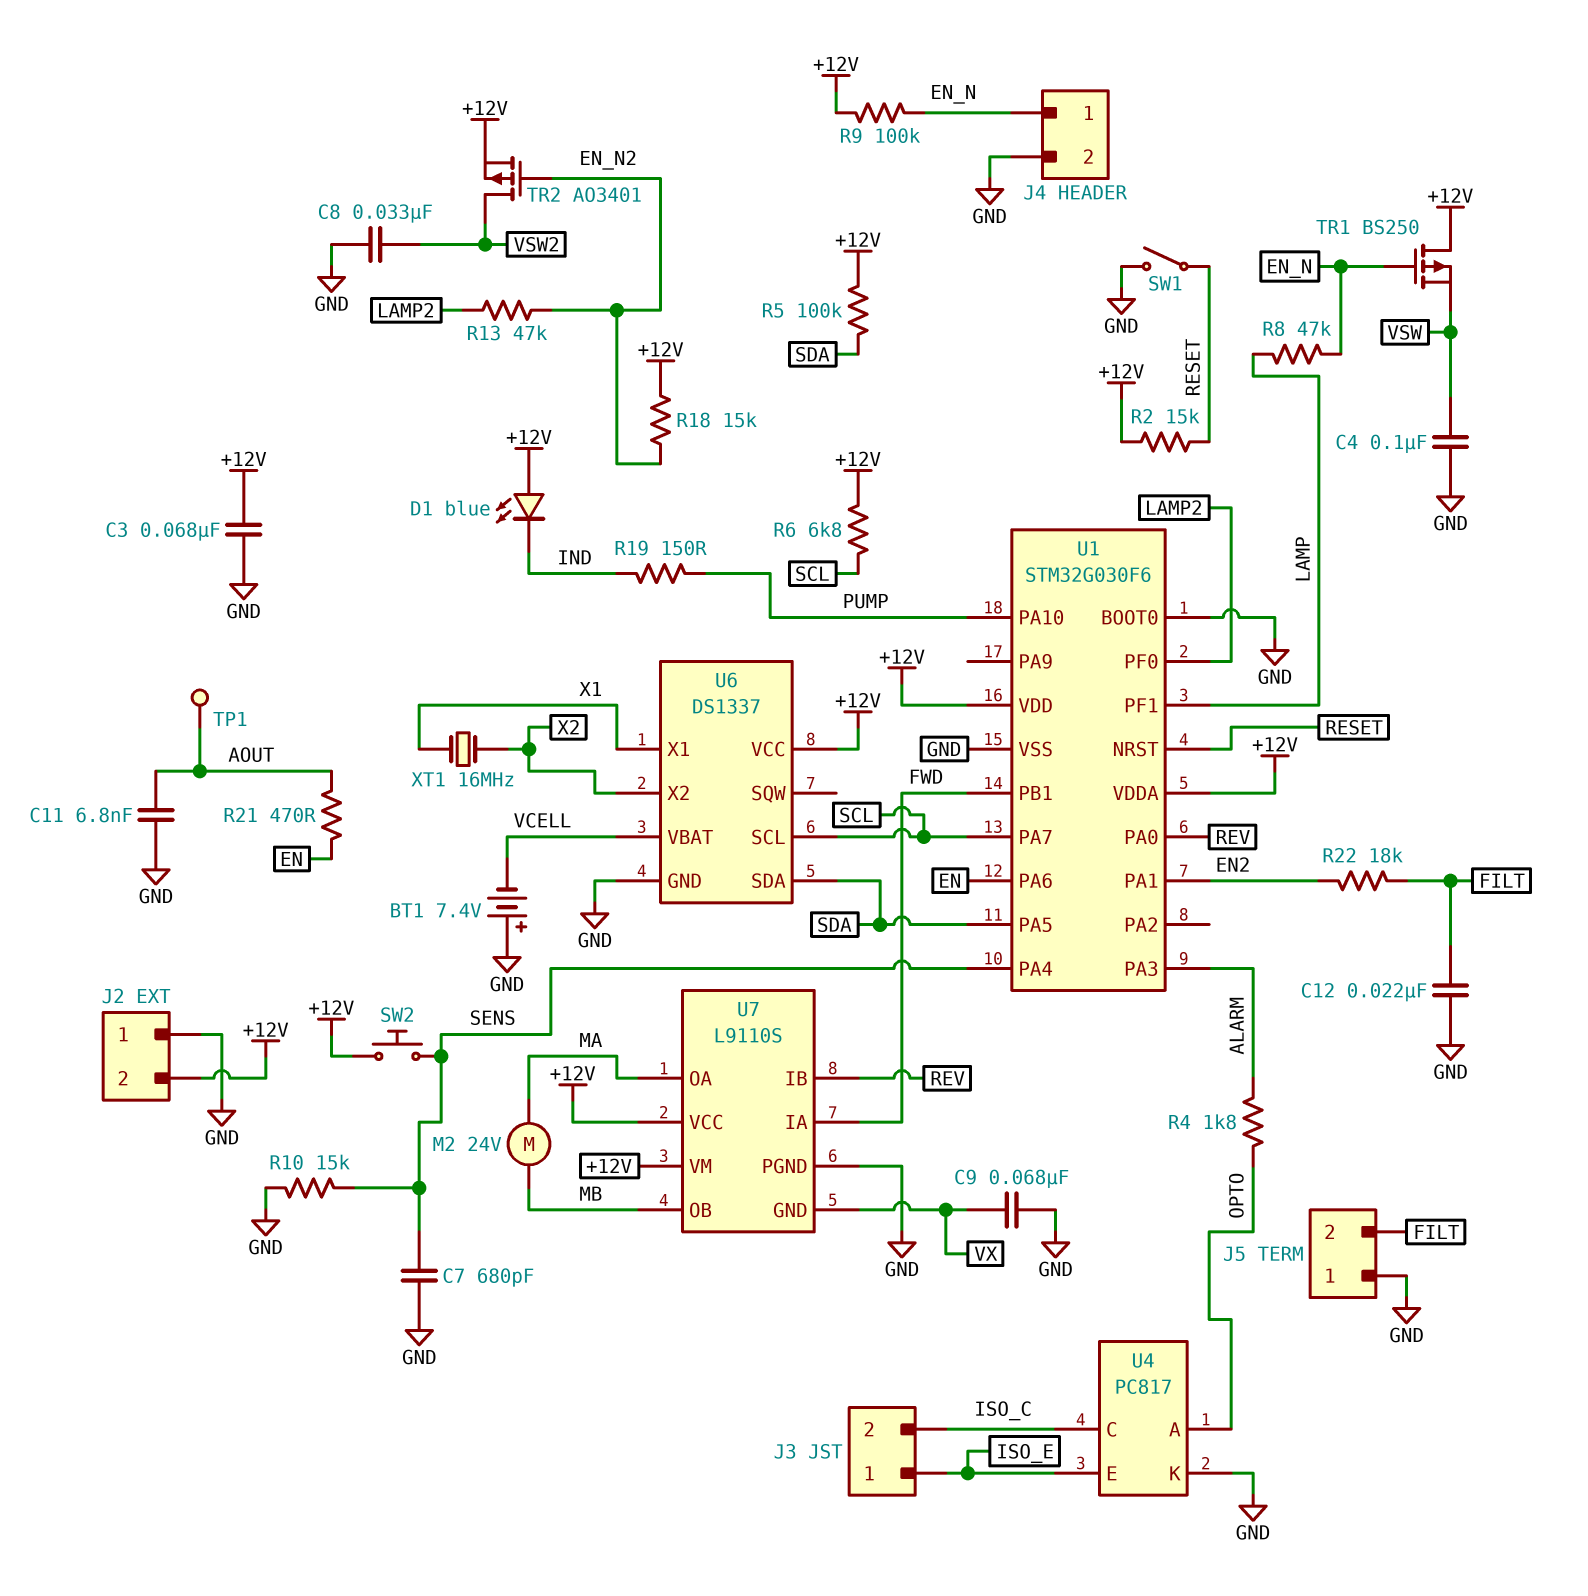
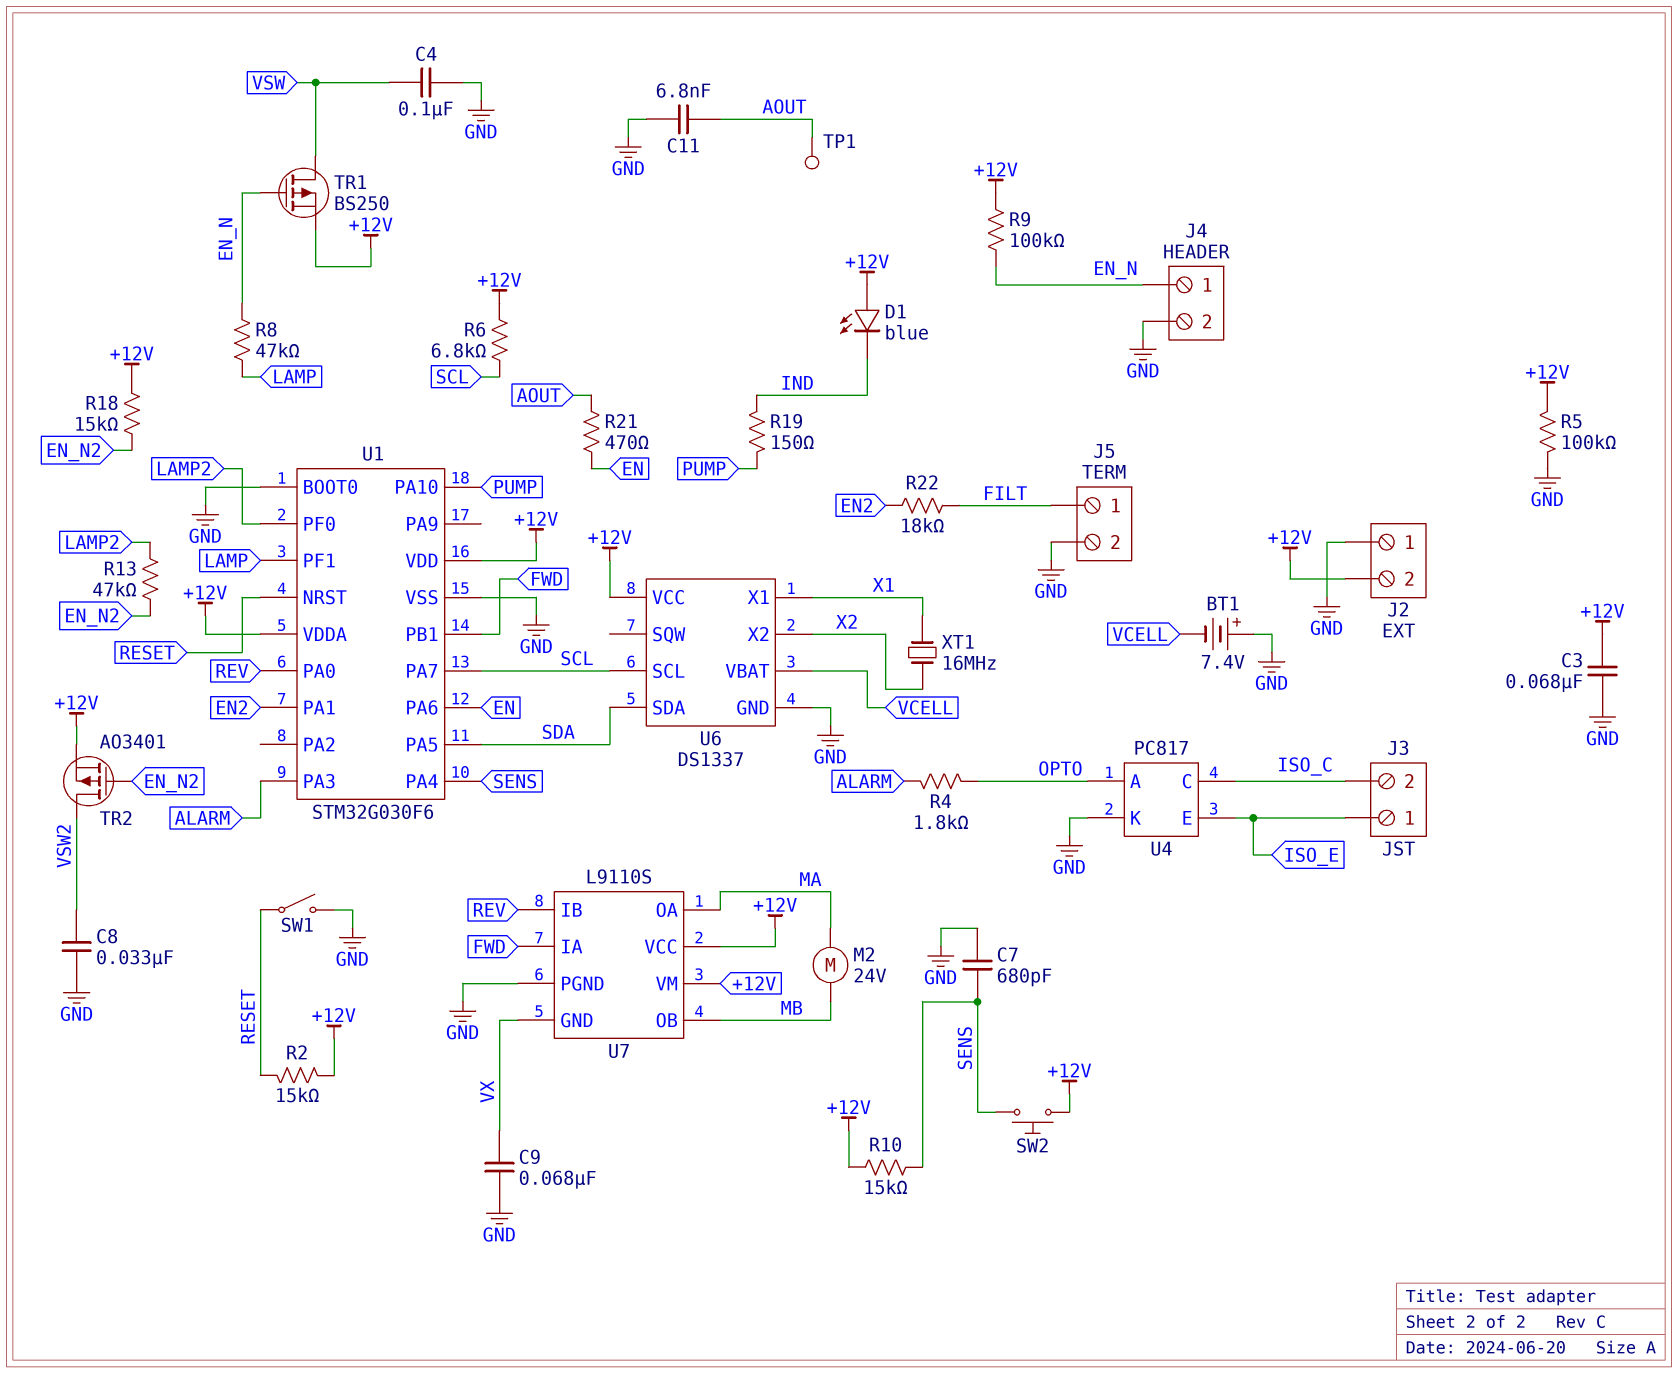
C12: 22nF (FILT, GND) -> none
J5 pin 1: GND -> FILT
J5 pin 2: FILT -> GND
R5: 100k (+12V, SDA) -> 100k (+12V, GND)
R10: 15k (GND, SENS) -> 15k (+12V, SENS)
TR1: PMOS BS250 (G EN_N, D +12V, S VSW) -> PMOS BS250 (G EN_N, D VSW, S +12V)

